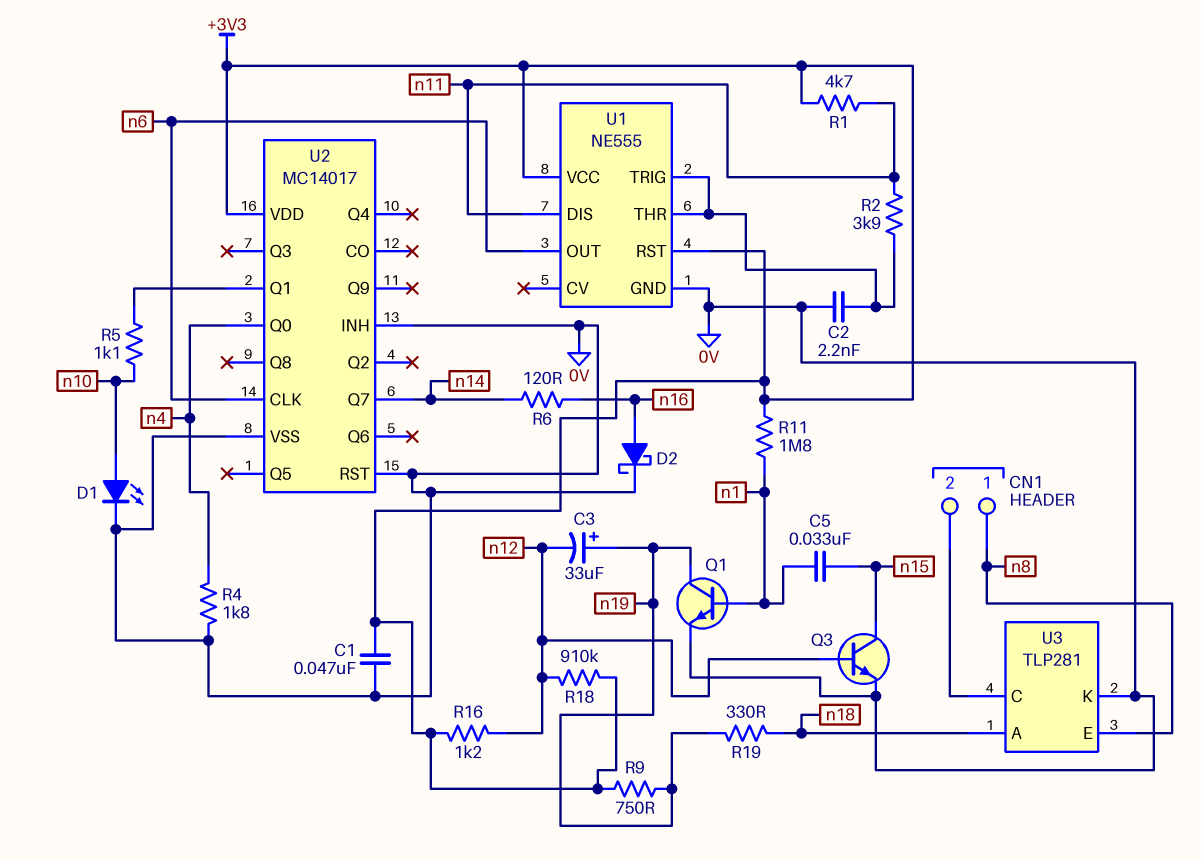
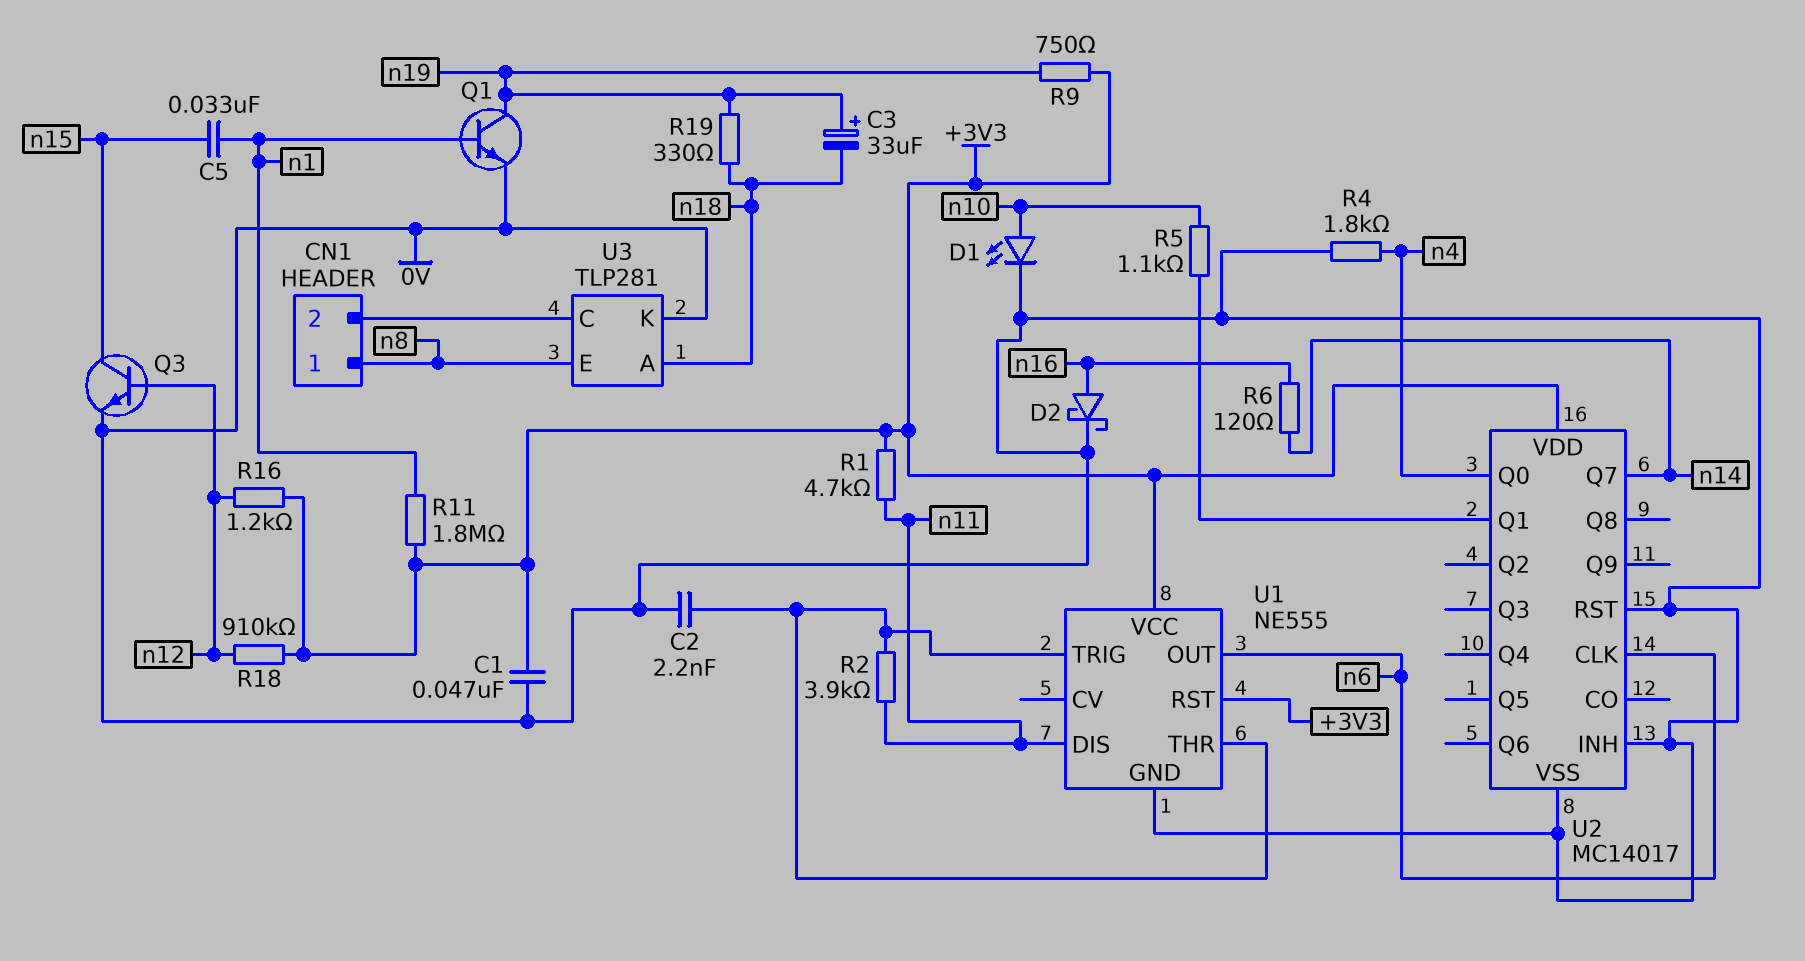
C3: 33uF (plus n19, minus n12) -> 33uF (plus n19, minus n18)

